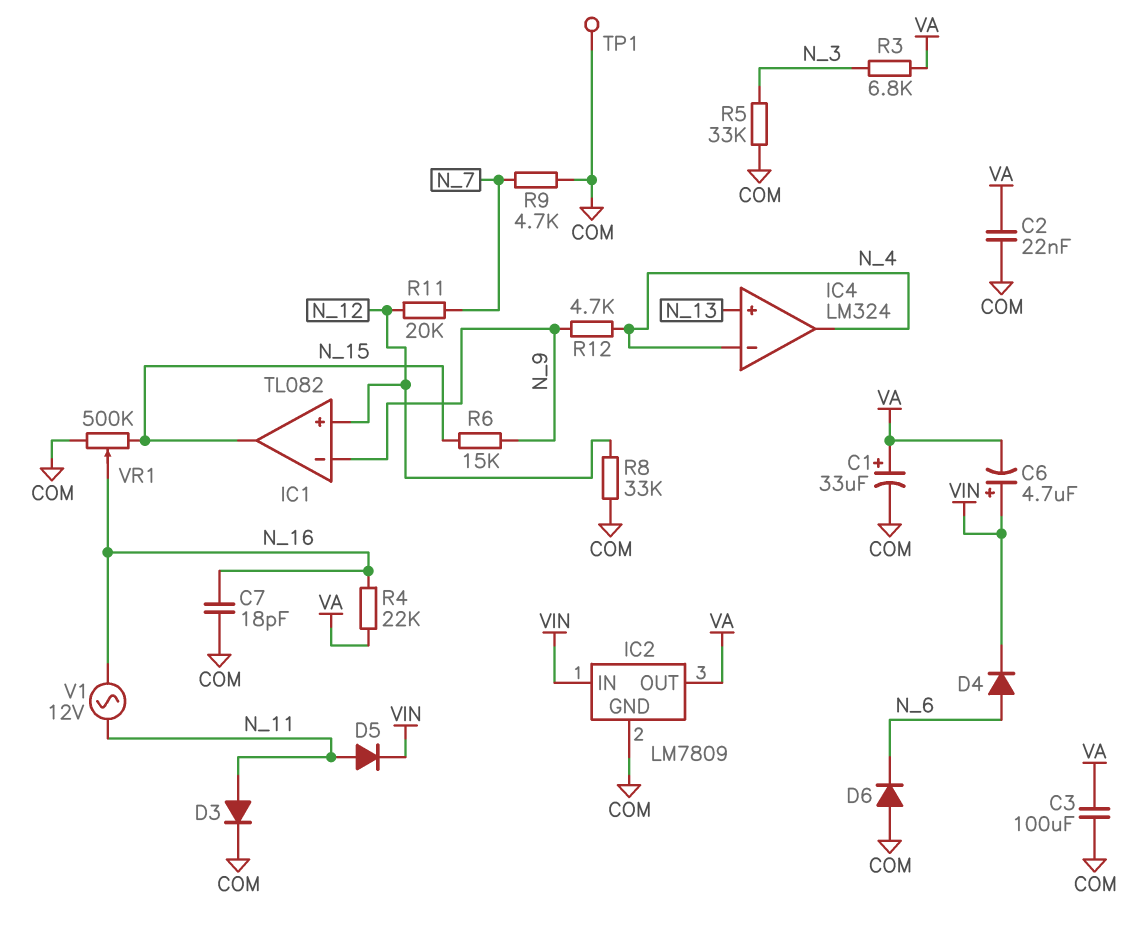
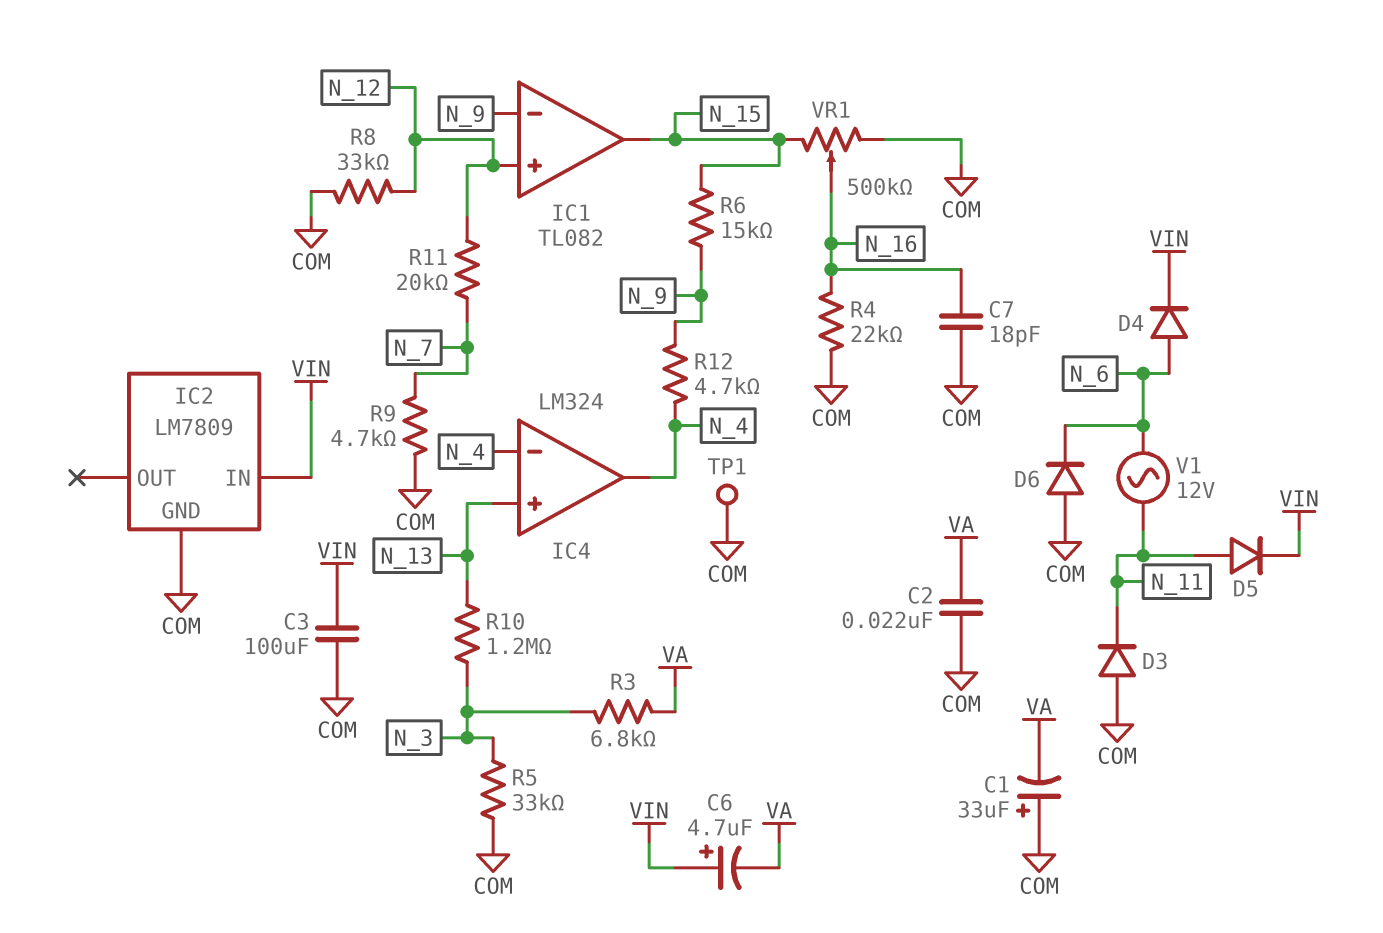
C1: 33uF (plus VA, minus COM) -> 33uF (plus COM, minus VA)
C3: 100uF (COM, VA) -> 100uF (COM, VIN)
D3: diode (A N_11, K COM) -> diode (A COM, K N_11)
IC2 pin OUT: VA -> none
R4: 22k (N_16, VA) -> 22k (COM, N_16)
R10: none -> 1.2M (N_3, N_13)
V1: AC 12V (N_11, N_16) -> AC 12V (N_6, N_11)

